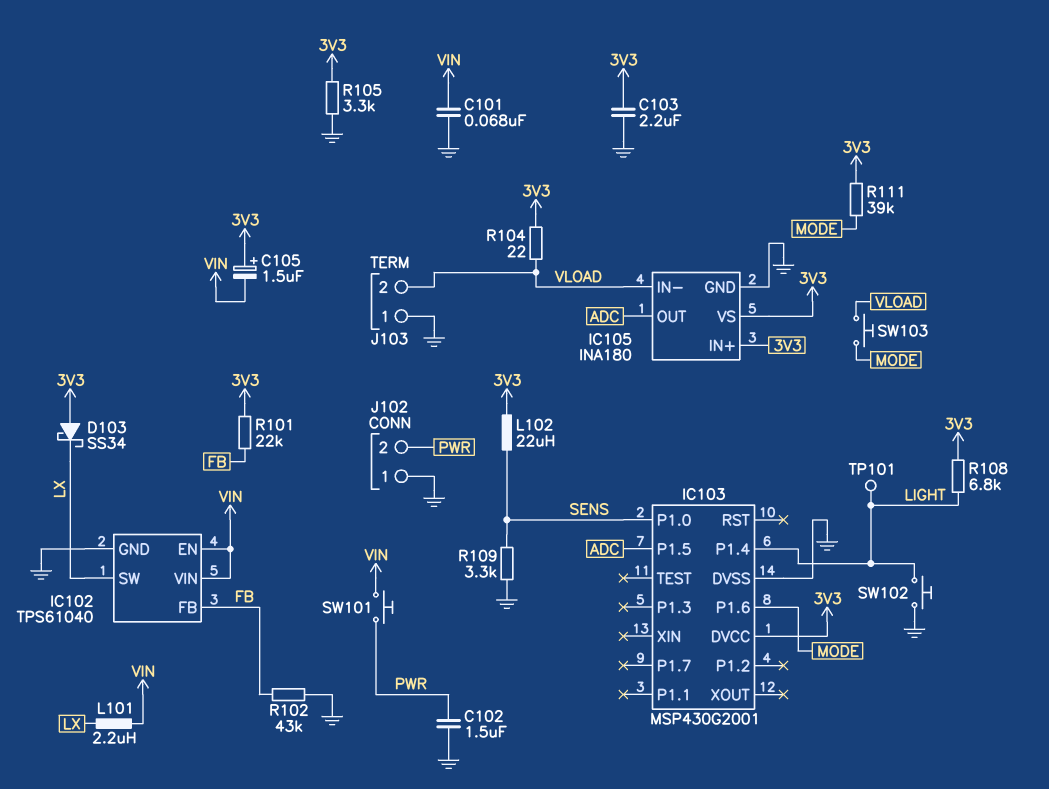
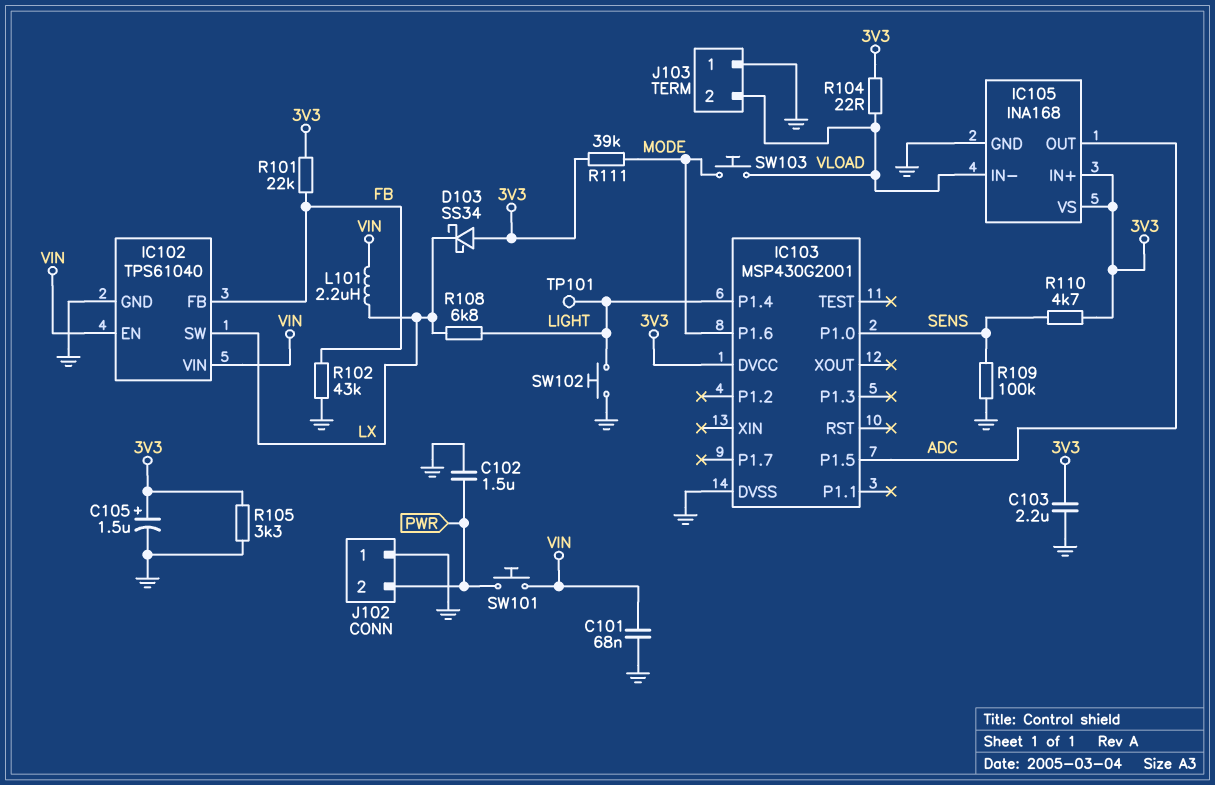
C105: 1.5uF (plus 3V3, minus VIN) -> 1.5uF (plus 3V3, minus GND)
IC105: INA180 -> INA168
L102: 22uH (3V3, SENS) -> none
R108: 6.8k (3V3, LIGHT) -> 6.8k (LIGHT, LX)
R109: 3.3k (GND, SENS) -> 100k (GND, SENS)
R110: none -> 4.7k (3V3, SENS)

